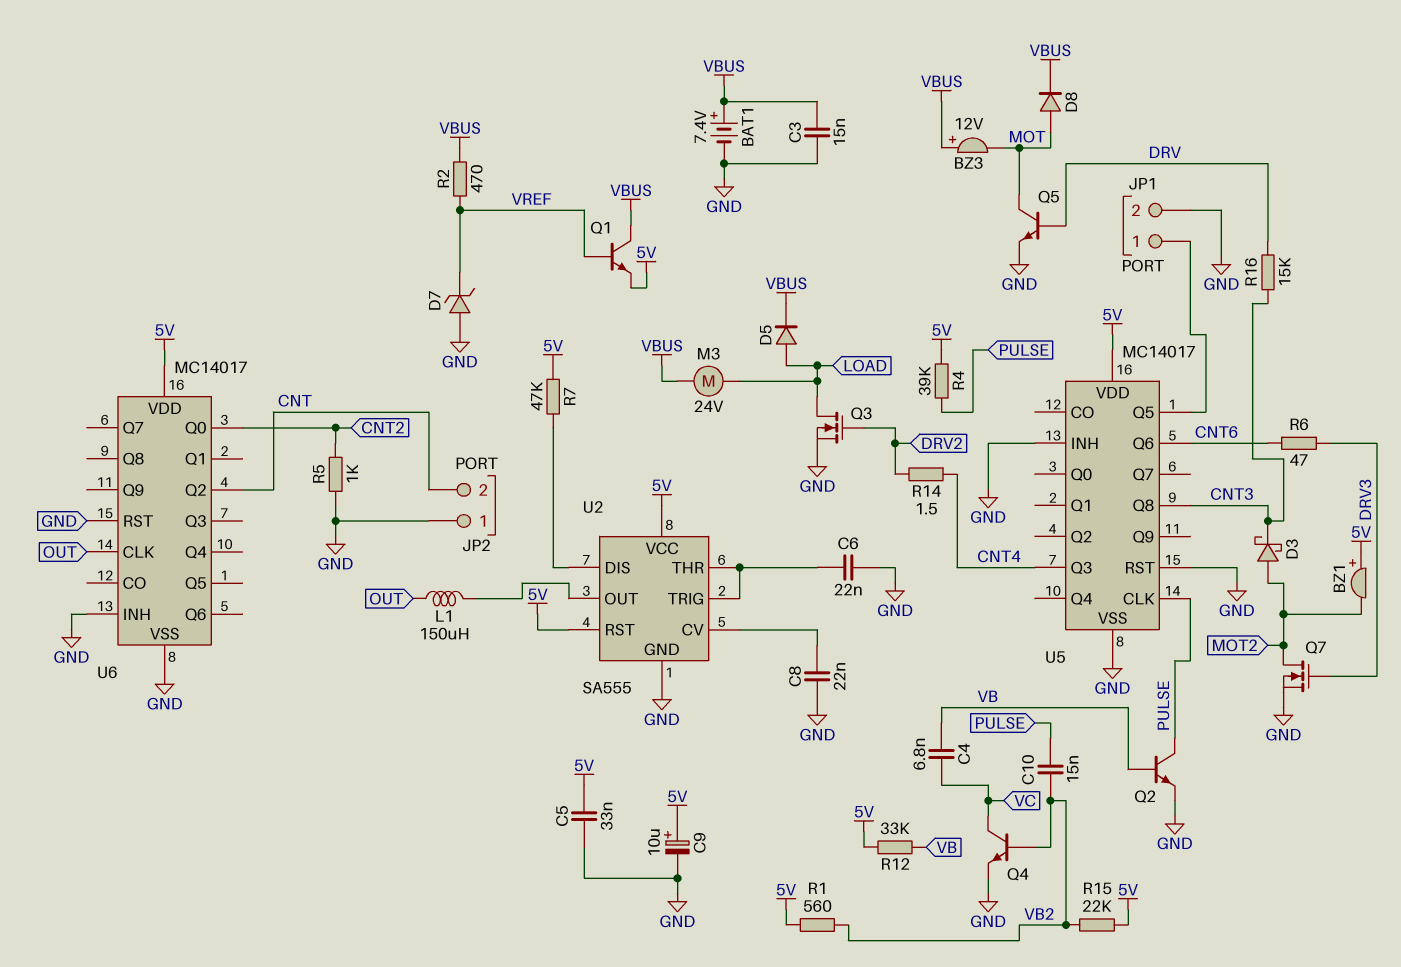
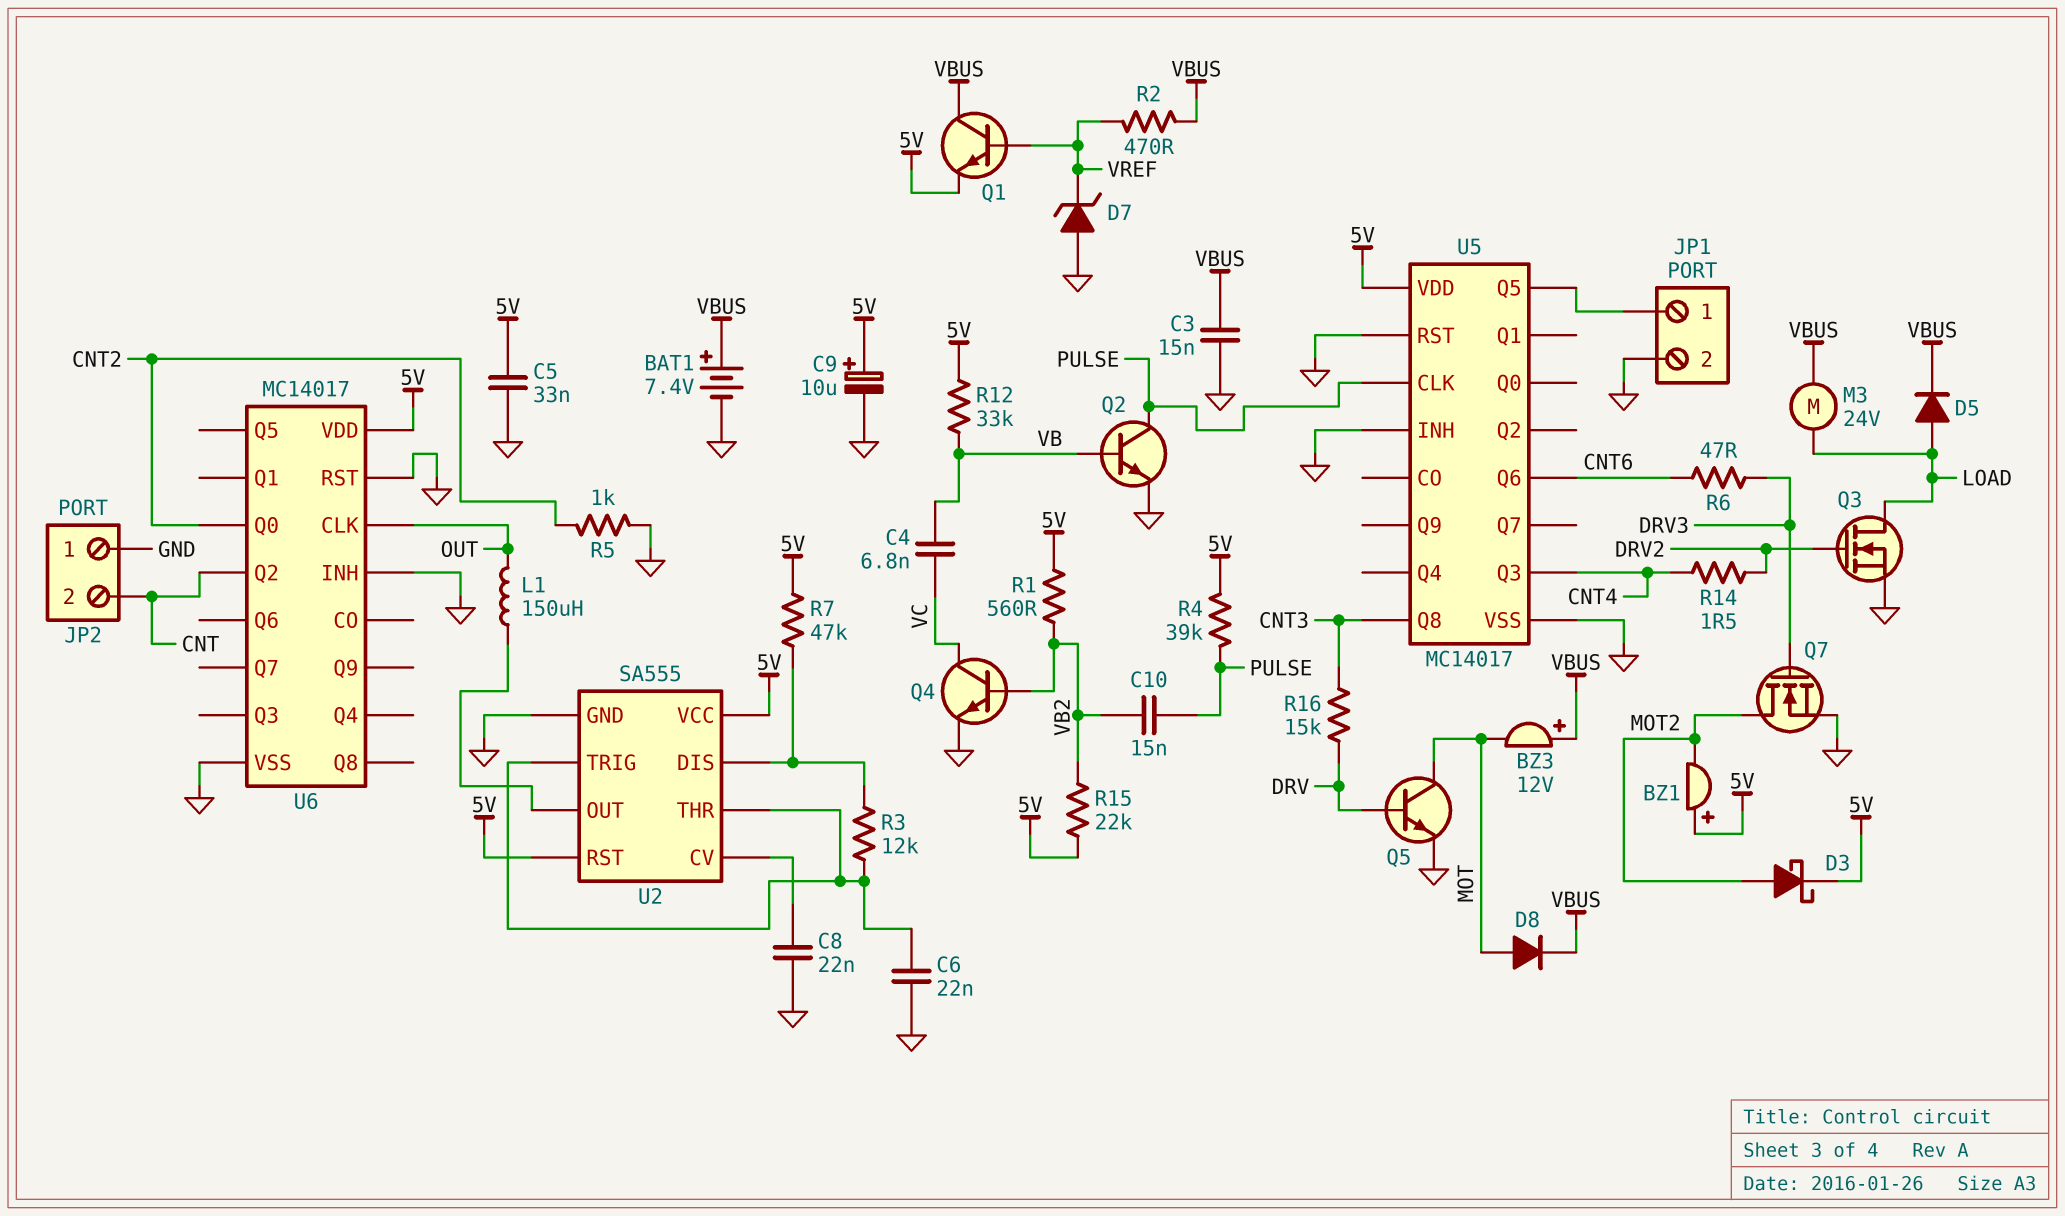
D3: schottky (A MOT2, K CNT3) -> schottky (A MOT2, K 5V)
R3: none -> 12k (U2/DIS, U2/THR)

